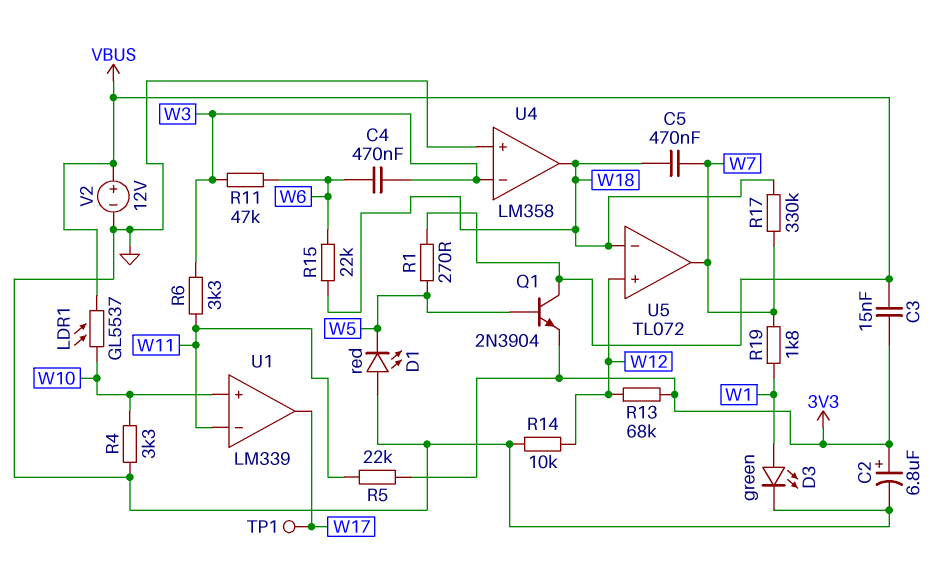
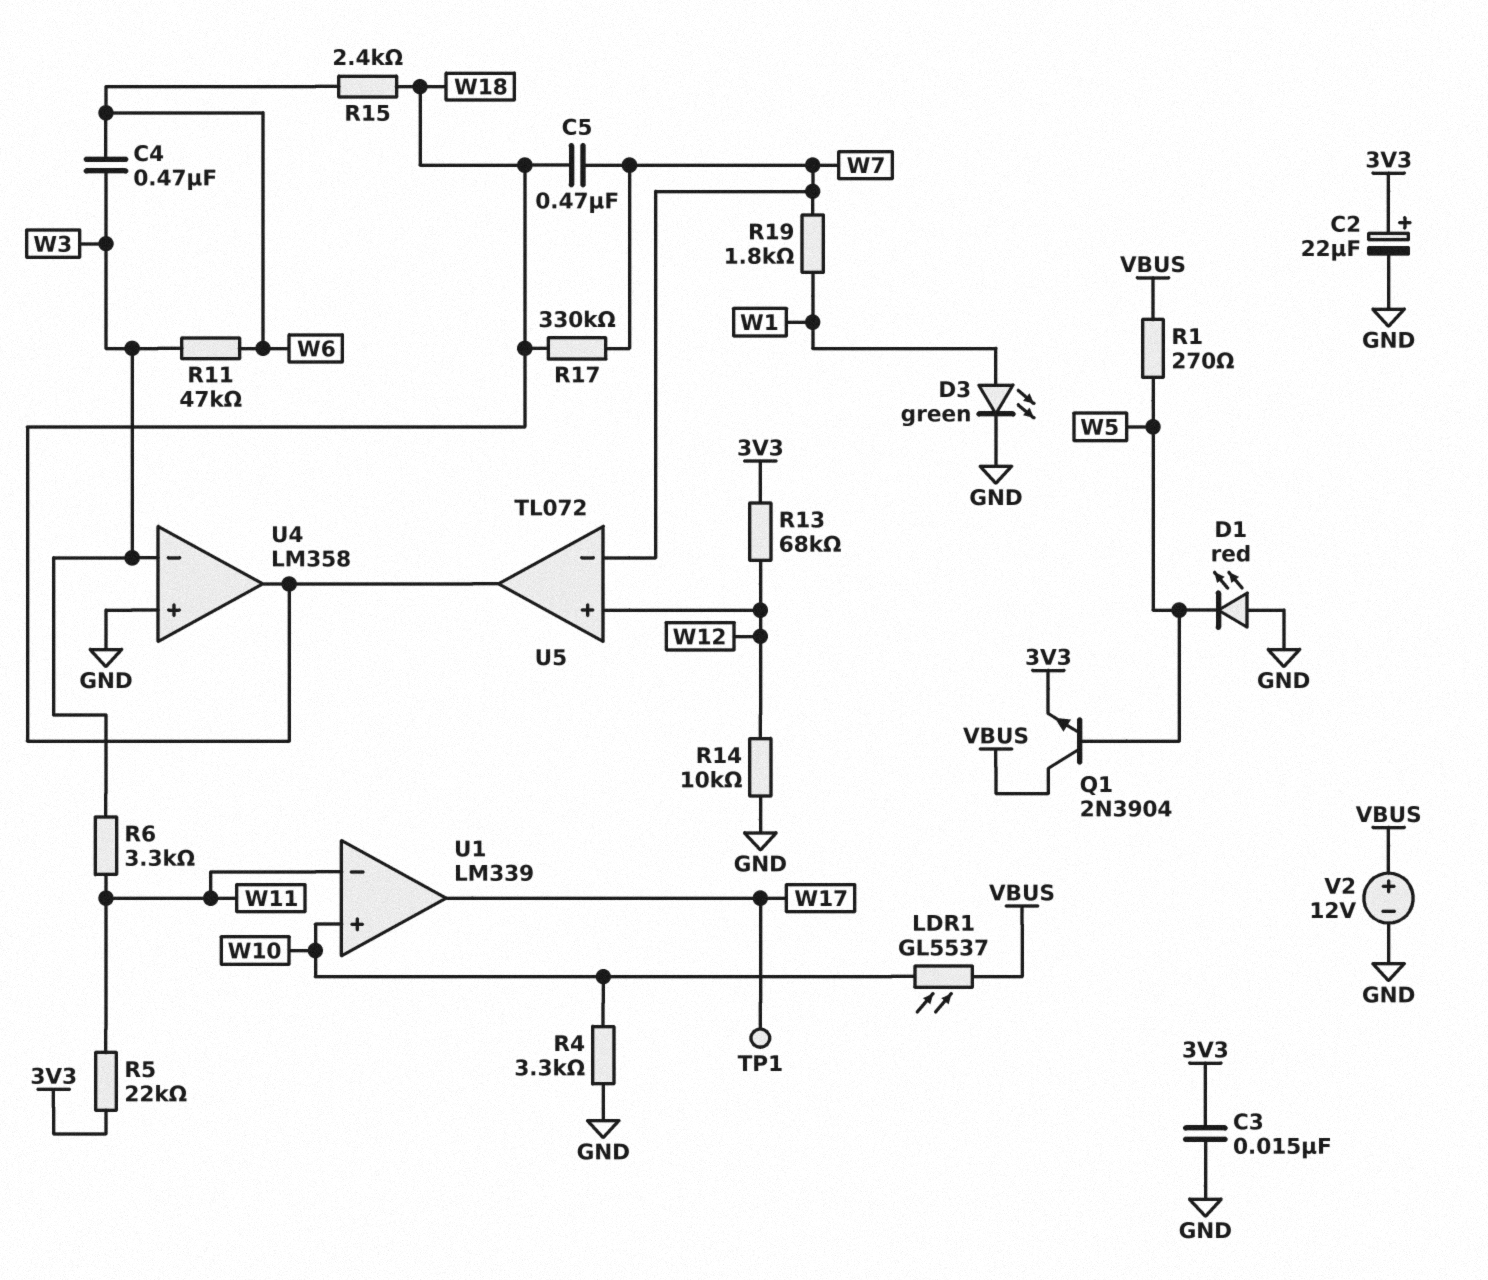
C2: 6.8uF (plus 3V3, minus GND) -> 22uF (plus 3V3, minus GND)
C3: 15nF (3V3, VBUS) -> 15nF (3V3, GND)
R15: 22k (W6, W18) -> 2.4k (W6, W18)
U5 pin in-: W18 -> W7
U5 pin out: W7 -> W18

